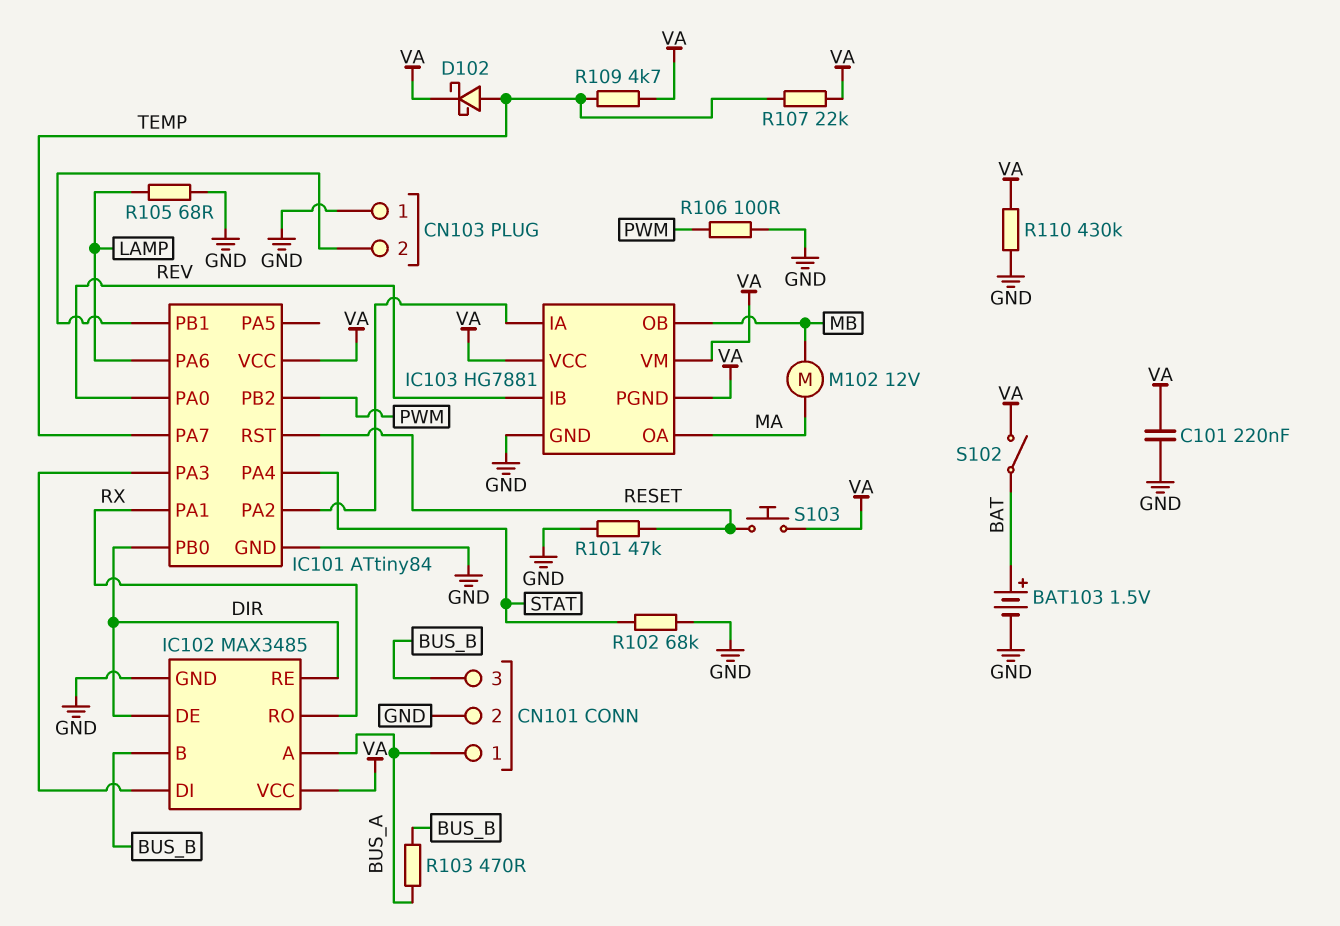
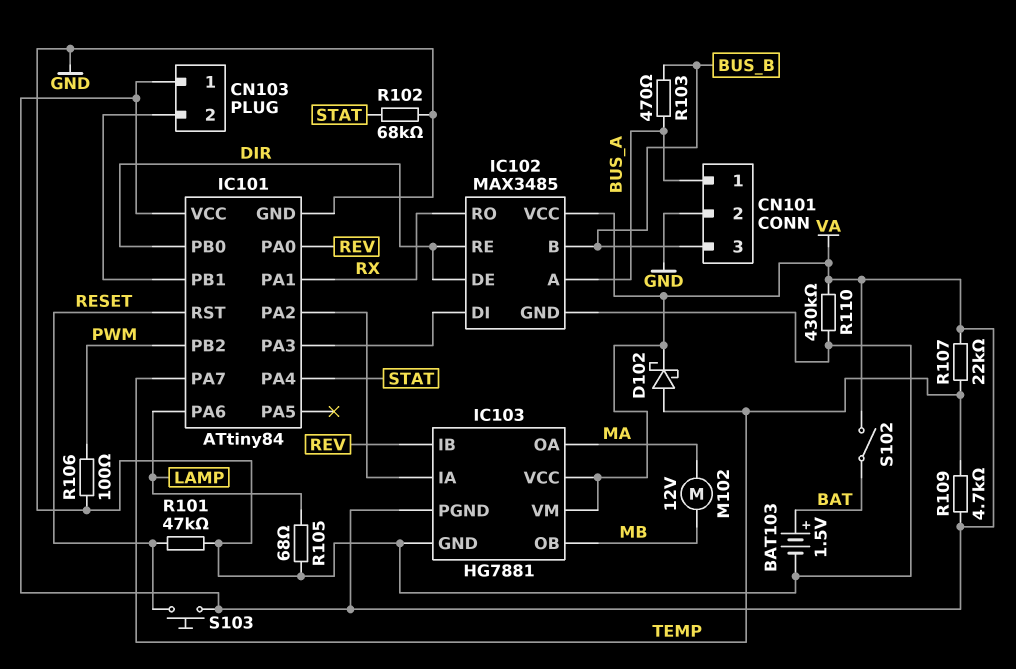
C101: 220nF (GND, VA) -> none
CN103 pin 1: GND -> VA

